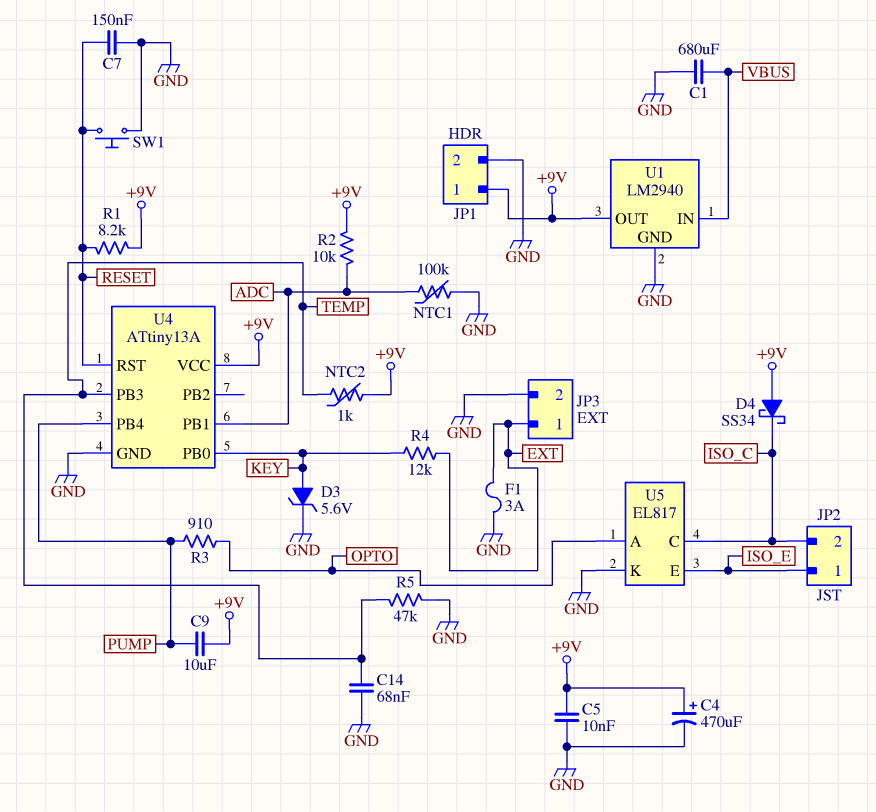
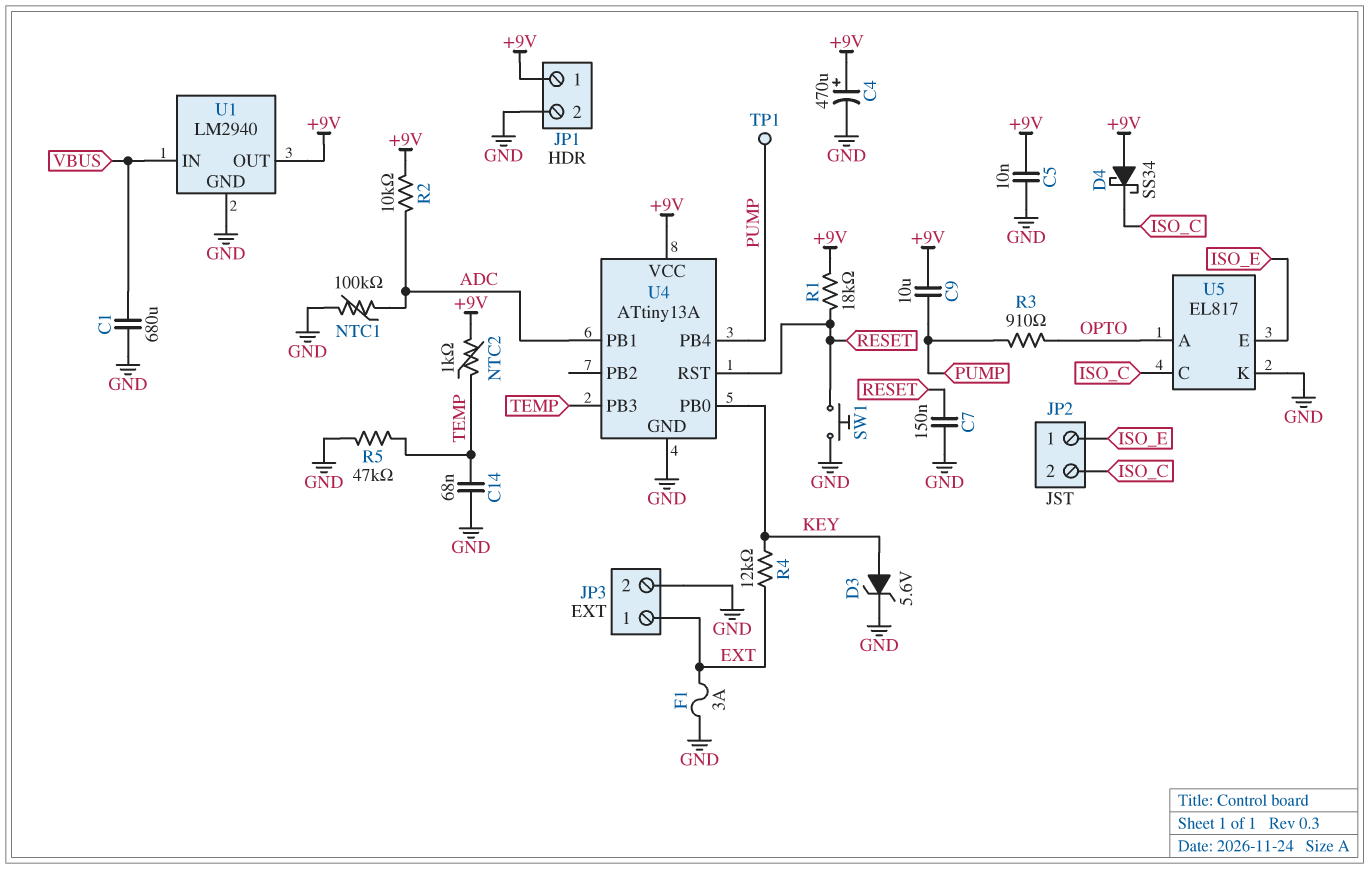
R1: 8.2k (+9V, RESET) -> 18k (+9V, RESET)
TP1: none -> test point (PUMP)

